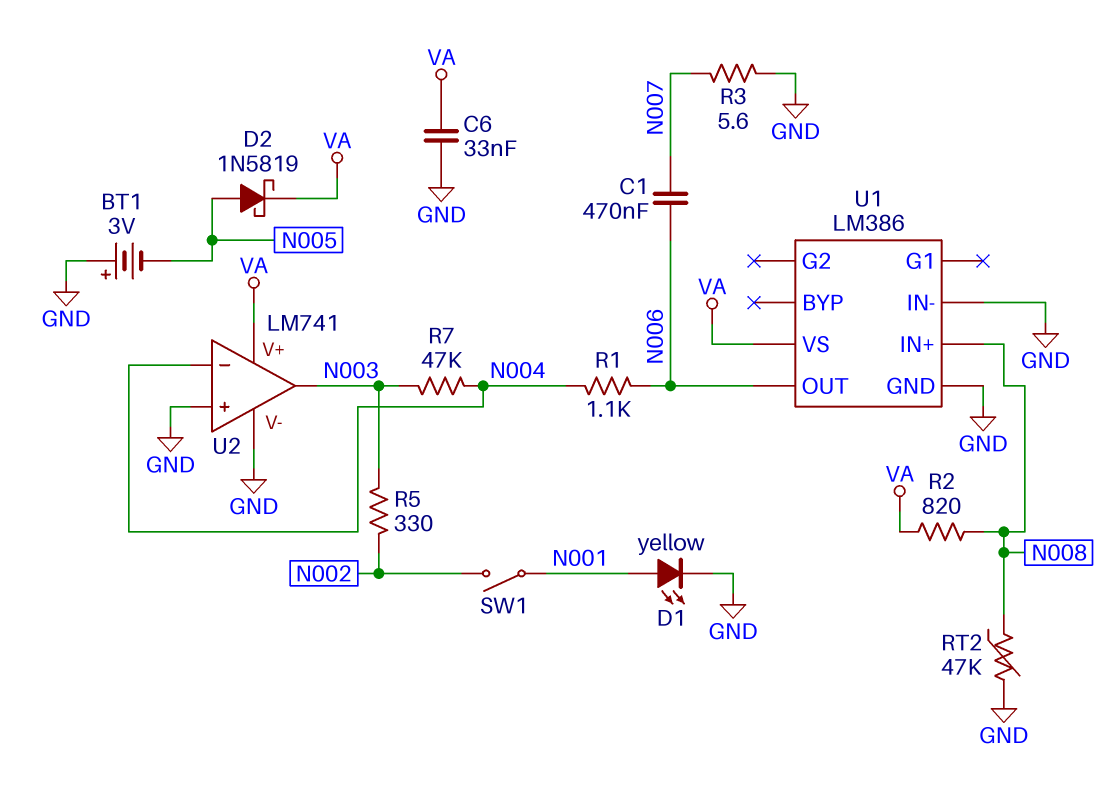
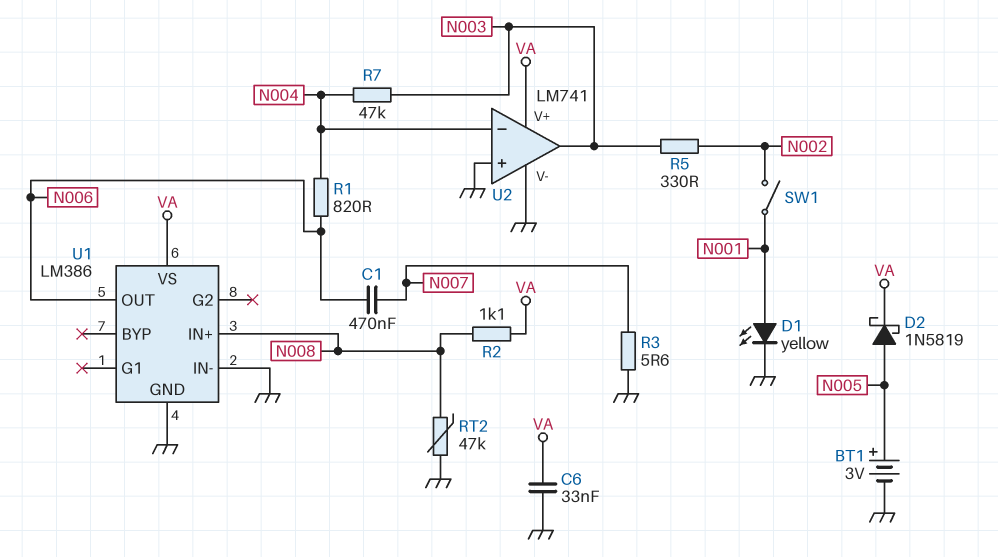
BT1: 3V (plus GND, minus N005) -> 3V (plus N005, minus GND)
R1: 1.1k (N004, N006) -> 820 (N004, N006)
R2: 820 (N008, VA) -> 1.1k (N008, VA)

